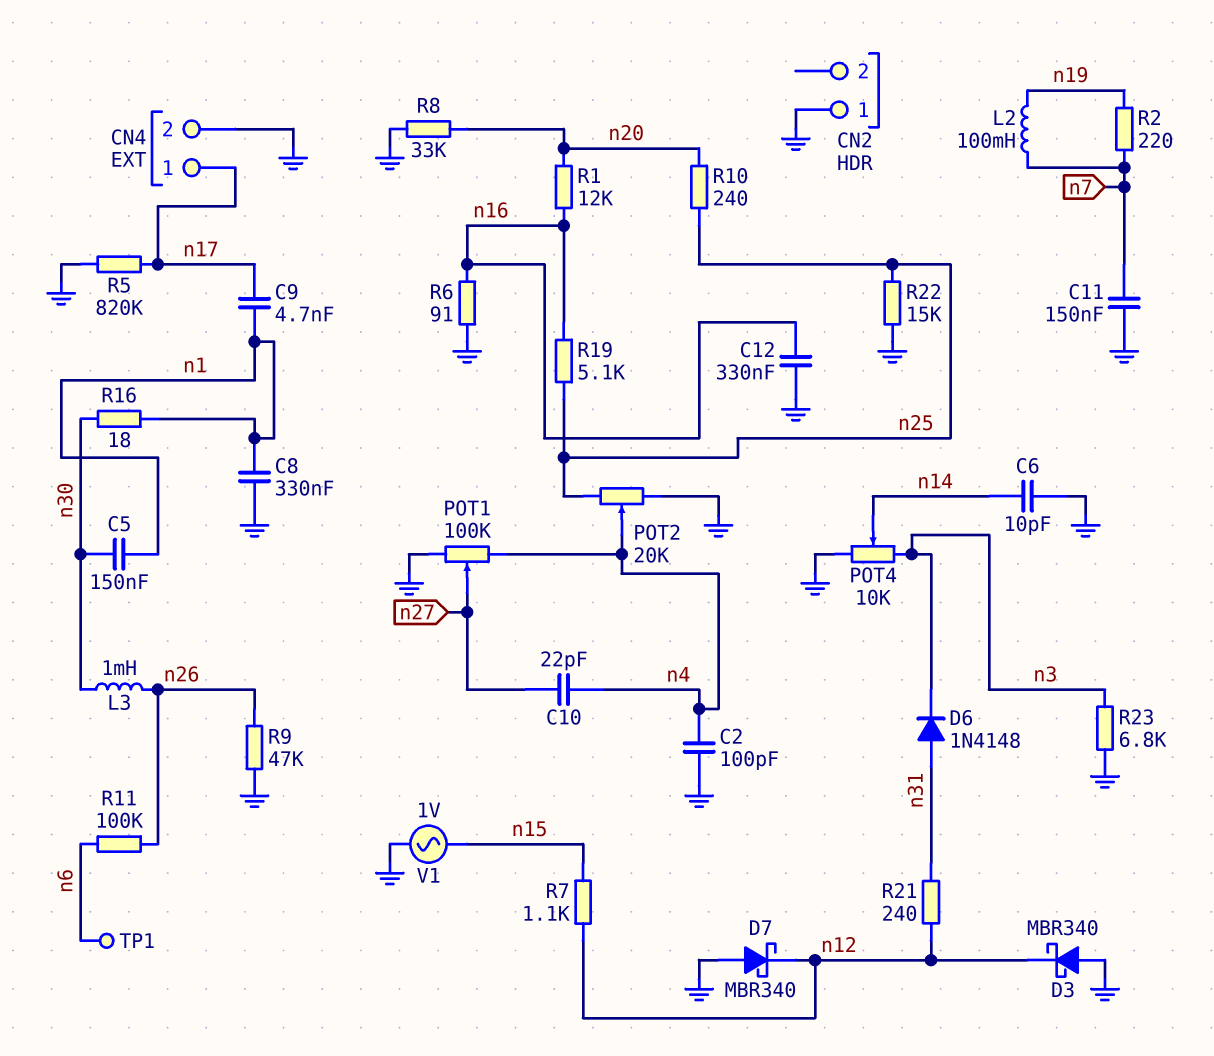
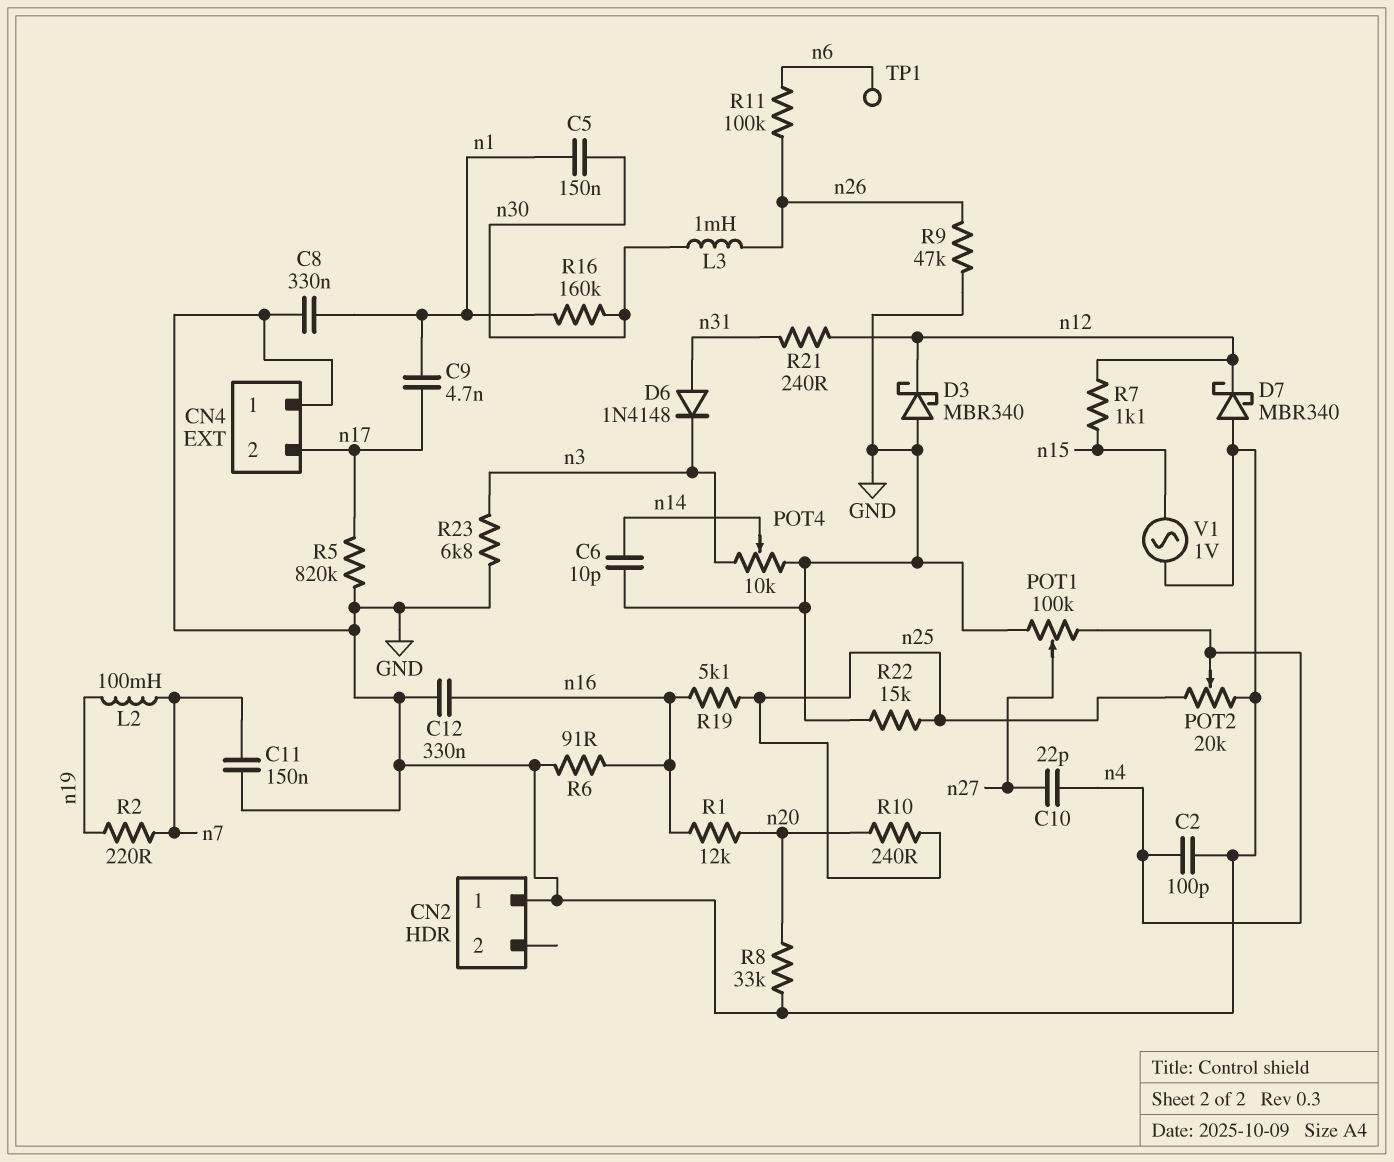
CN4 pin 1: n17 -> GND
CN4 pin 2: GND -> n17
R16: 18 (n1, n30) -> 160k (n1, n30)

